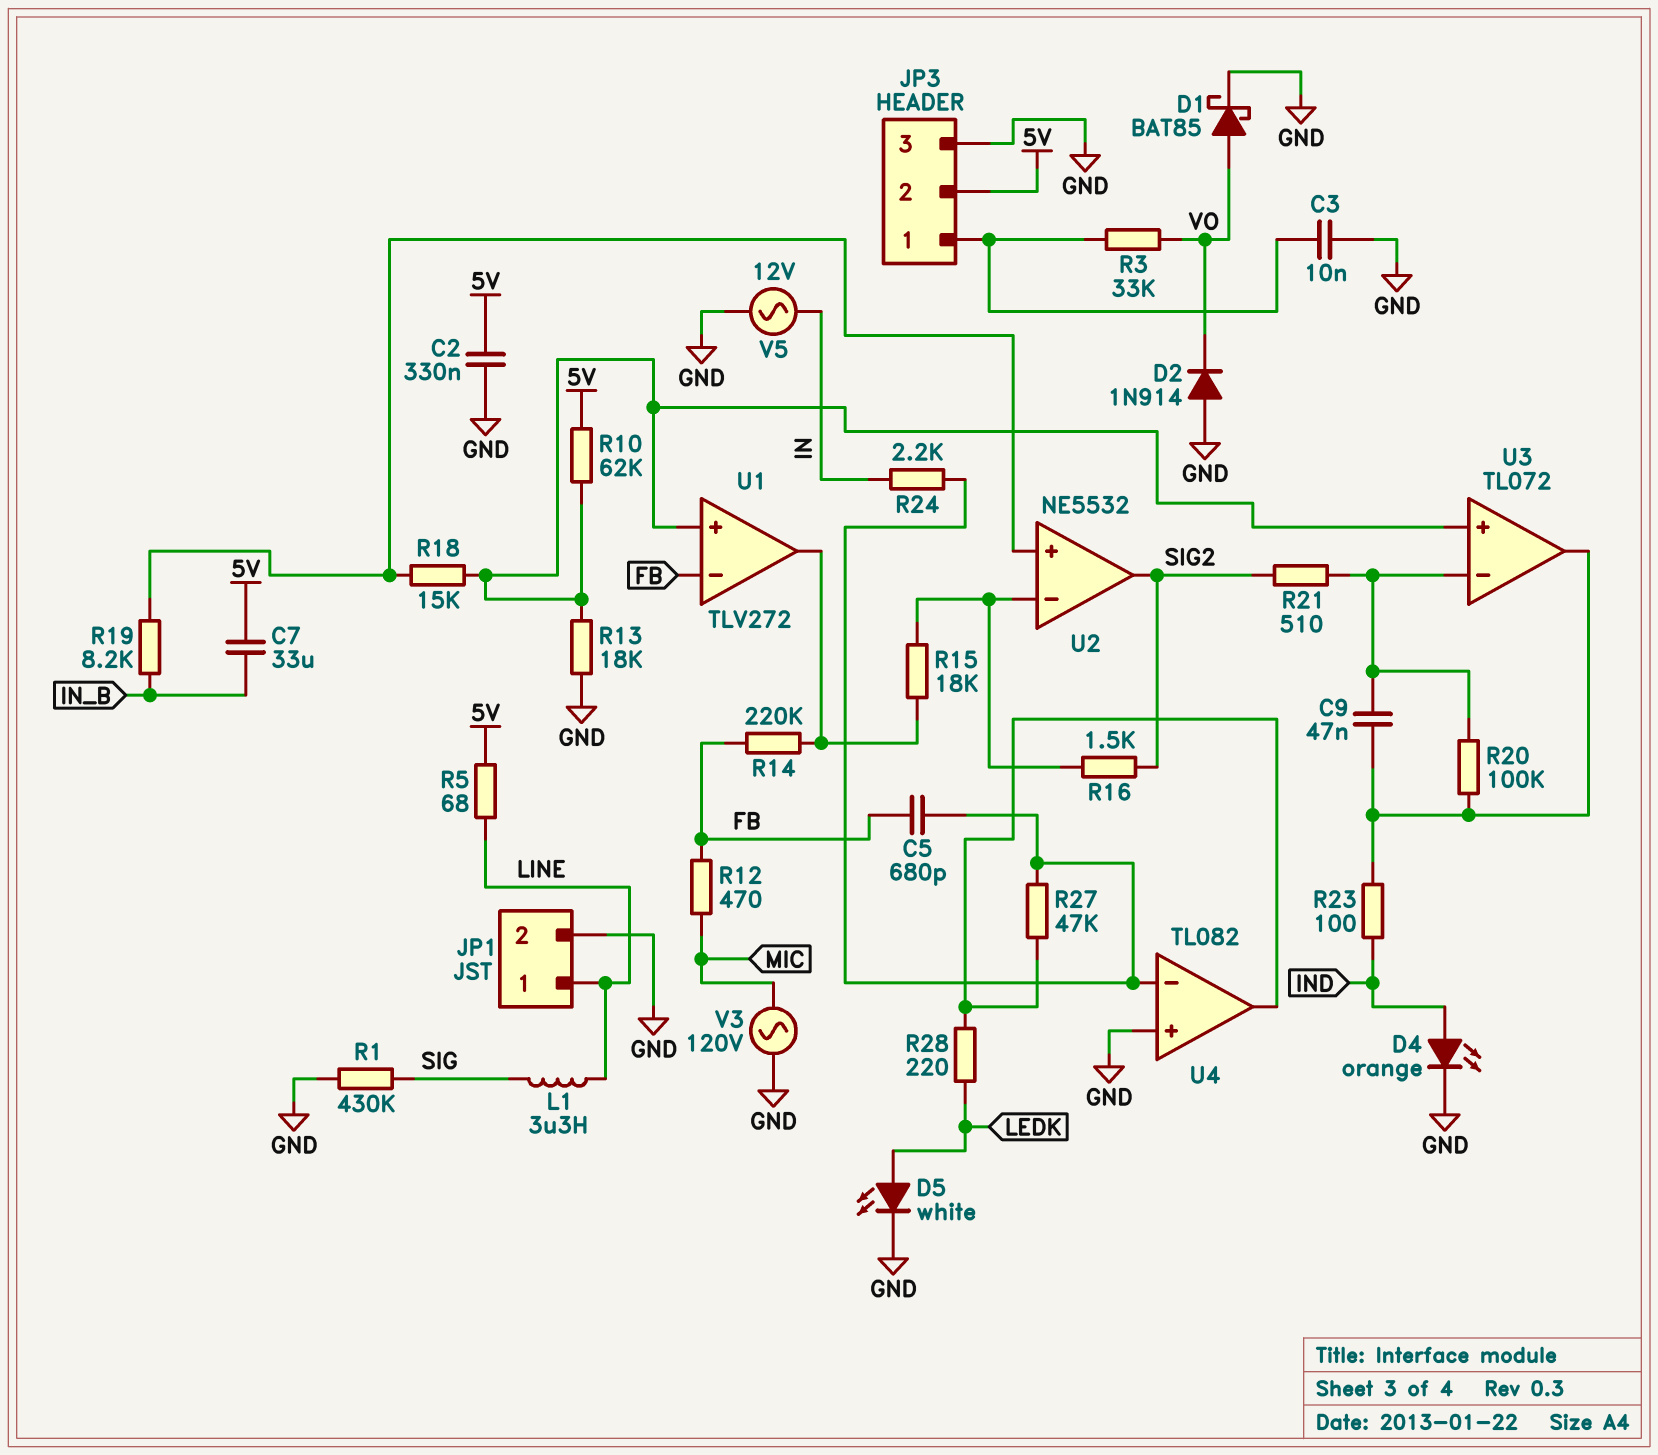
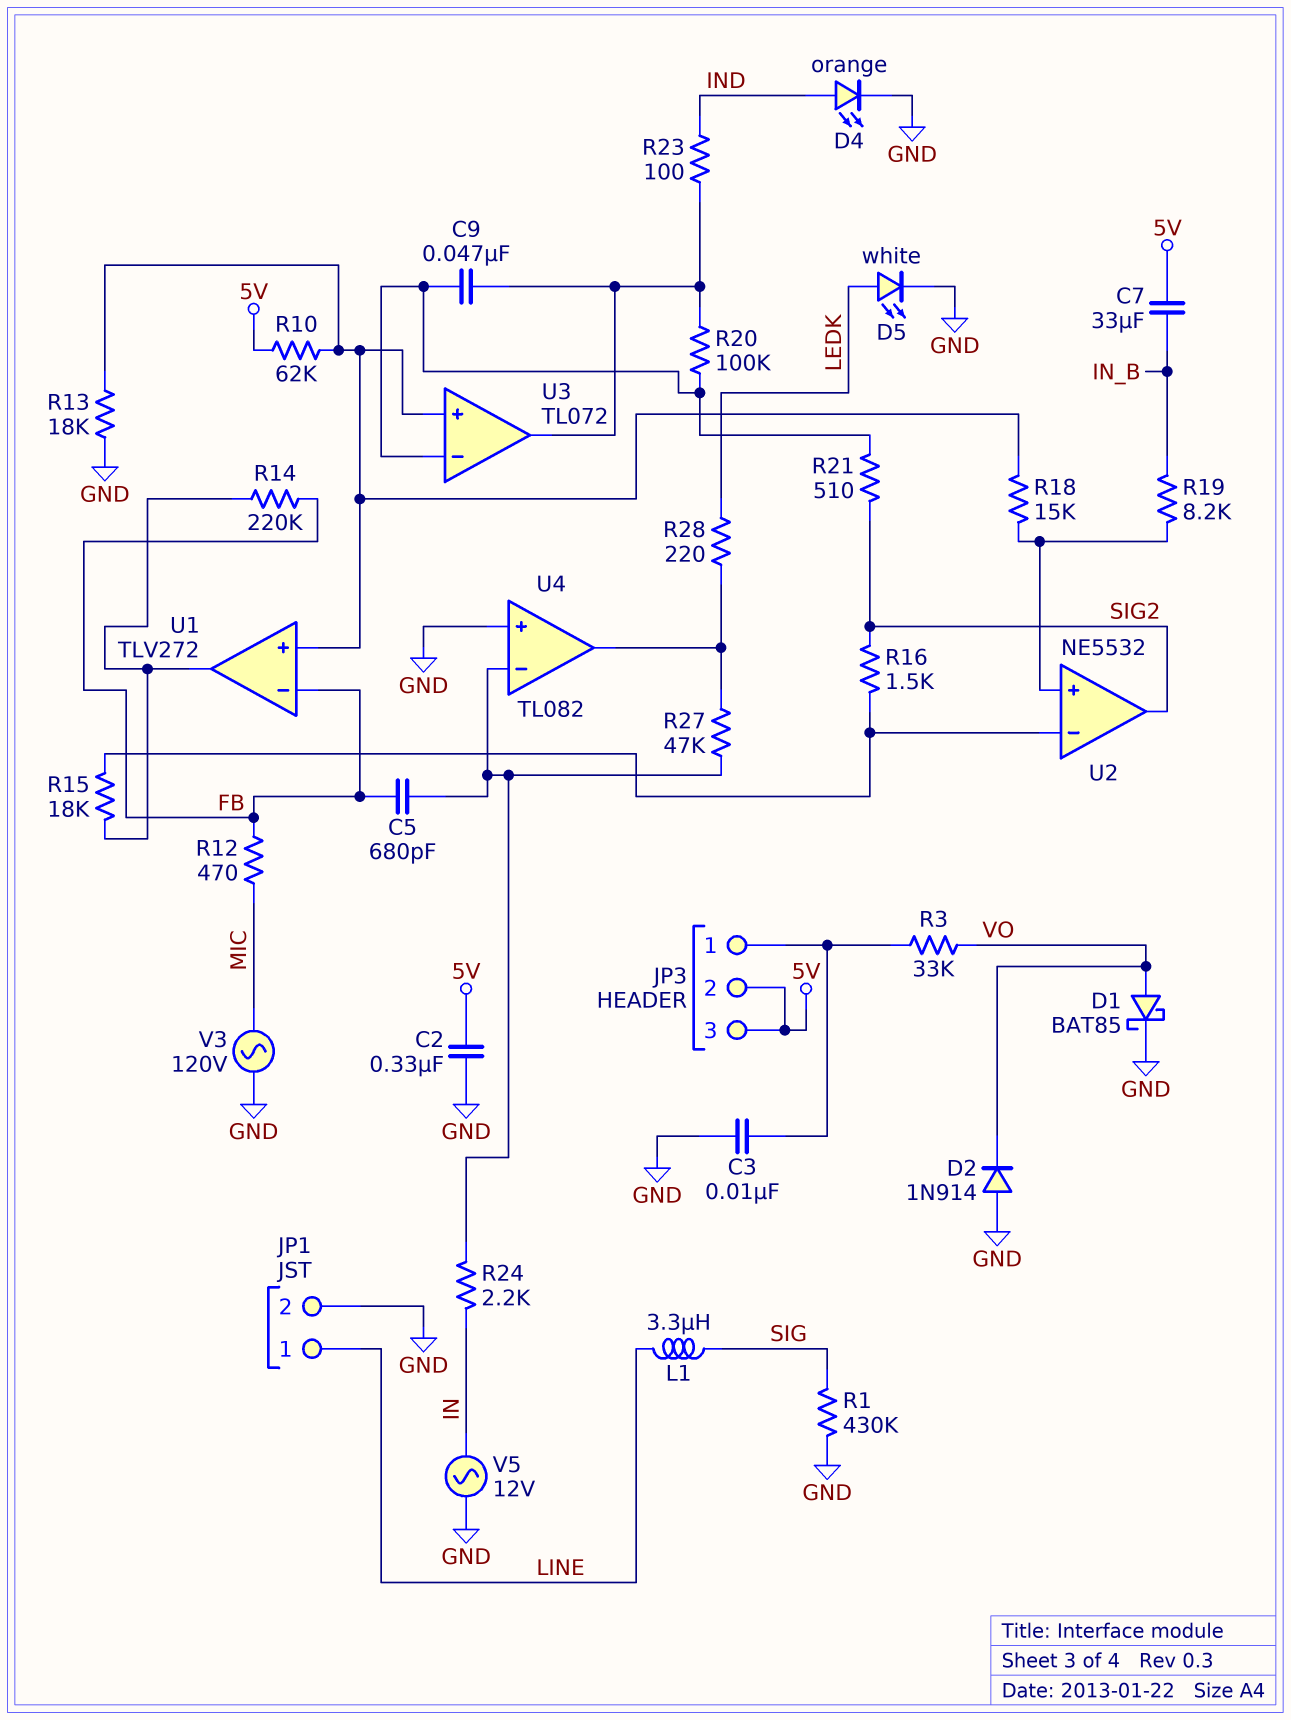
JP3 pin 3: GND -> 5V
R5: 68 (5V, LINE) -> none

